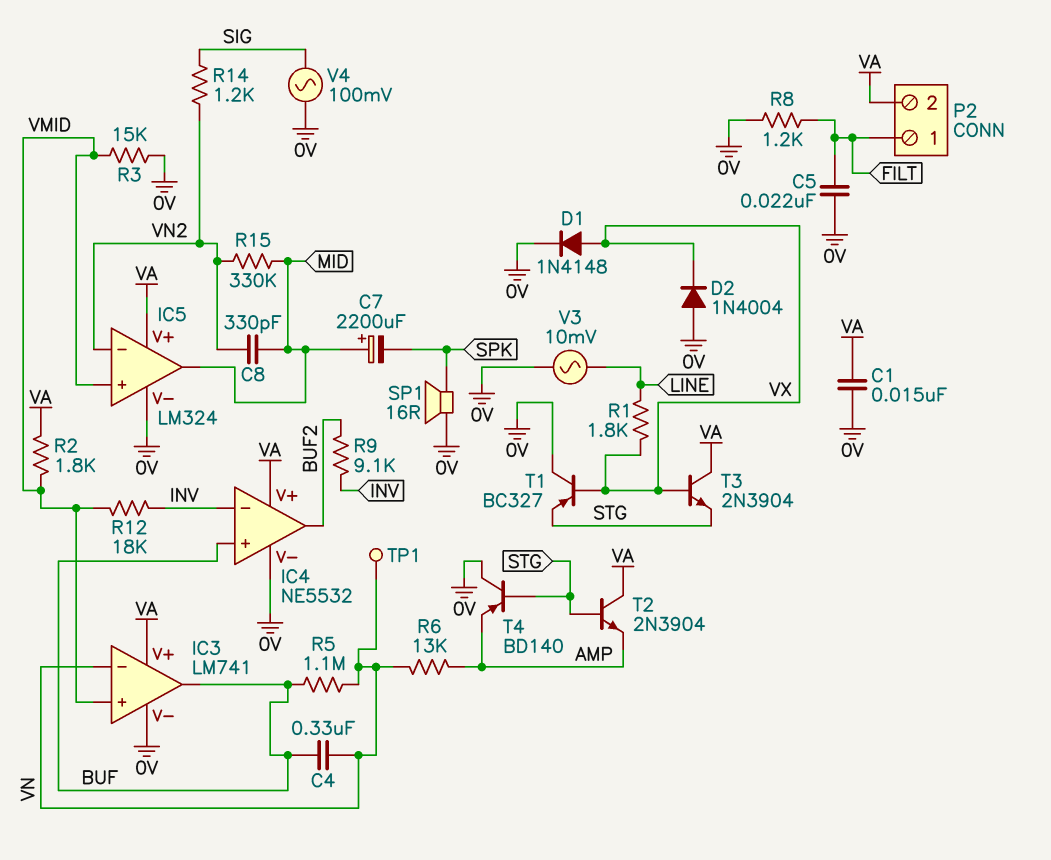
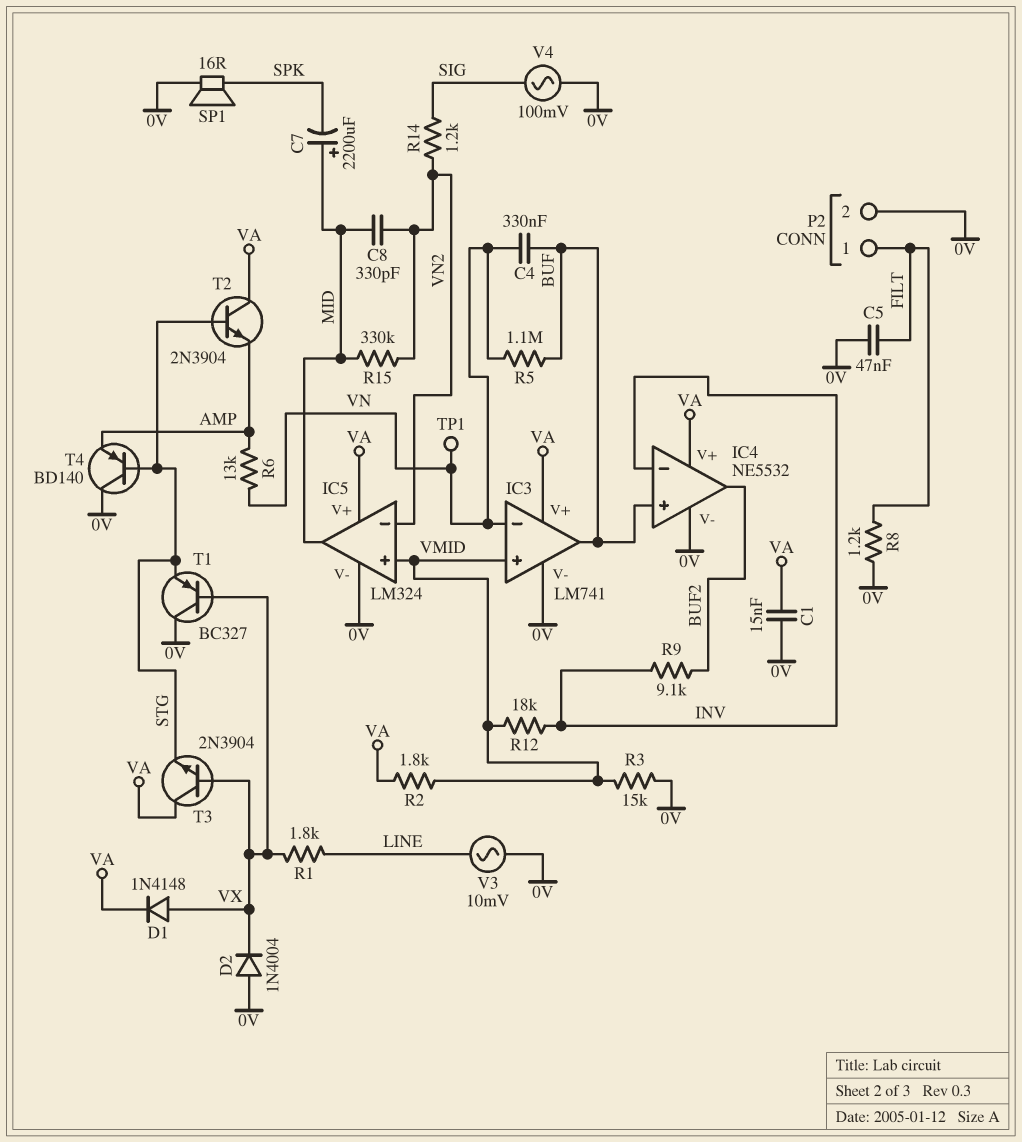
C5: 22nF (0V, FILT) -> 47nF (0V, FILT)
D1: diode 1N4148 (A VX, K 0V) -> diode 1N4148 (A VX, K VA)
P2 pin 2: VA -> 0V

